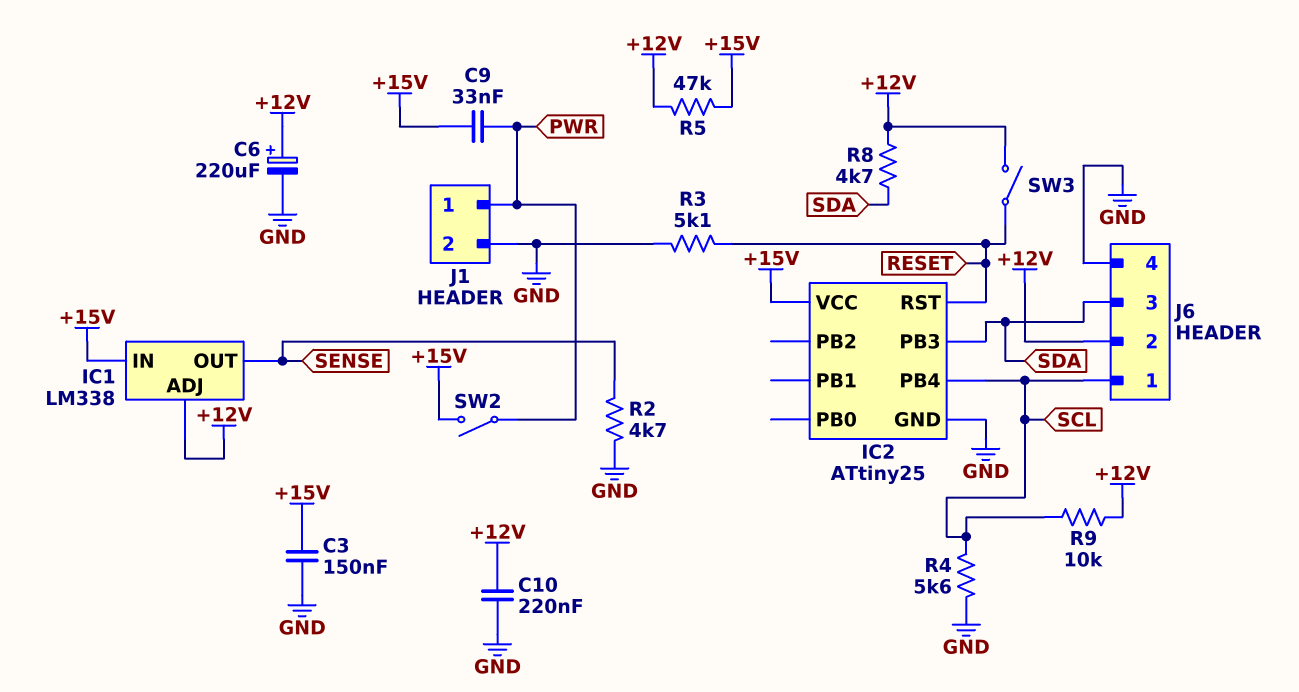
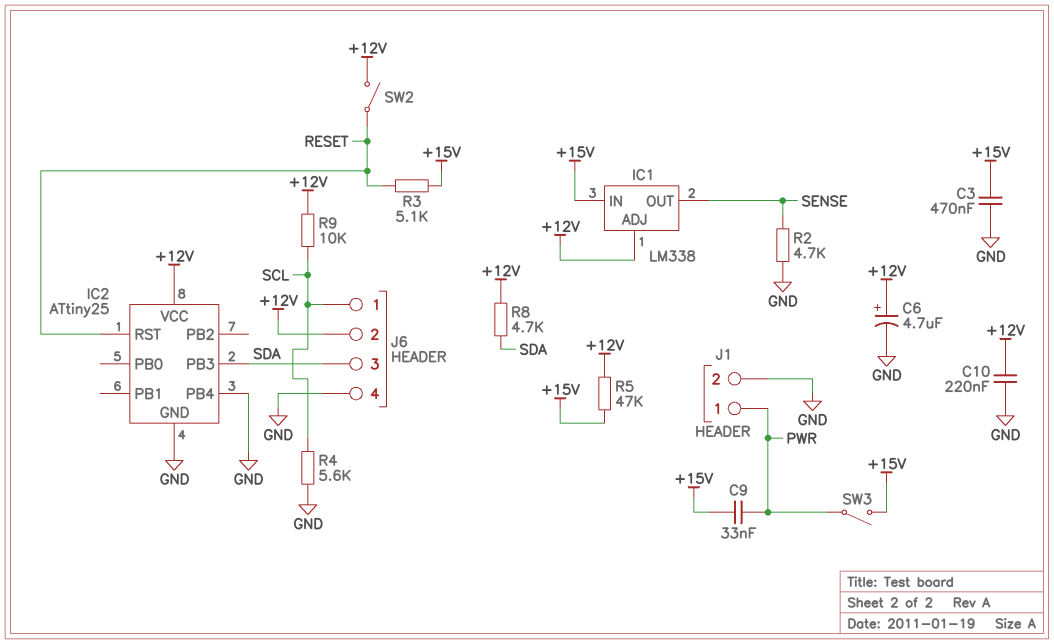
C3: 150nF (+15V, GND) -> 470nF (+15V, GND)
C6: 220uF (plus +12V, minus GND) -> 4.7uF (plus +12V, minus GND)
IC2 pin PB4: SCL -> GND
IC2 pin VCC: +15V -> +12V
R3: 5.1k (GND, RESET) -> 5.1k (+15V, RESET)
SW2: switch (+15V, PWR) -> switch (+12V, RESET)
SW3: switch (+12V, RESET) -> switch (+15V, PWR)

